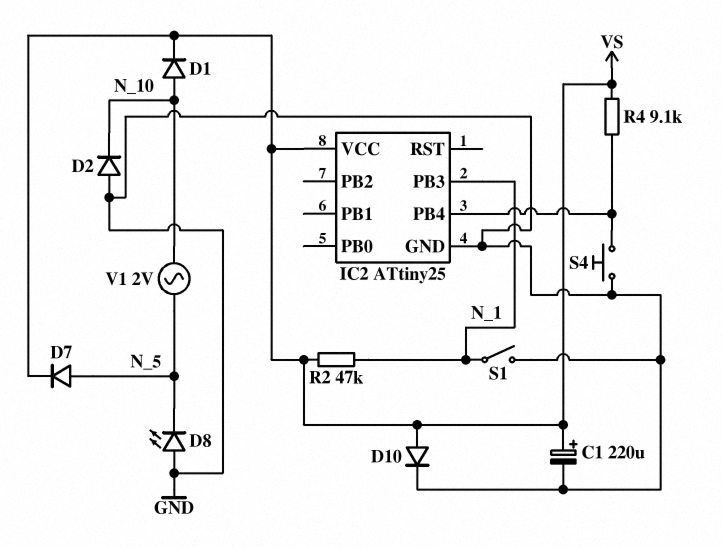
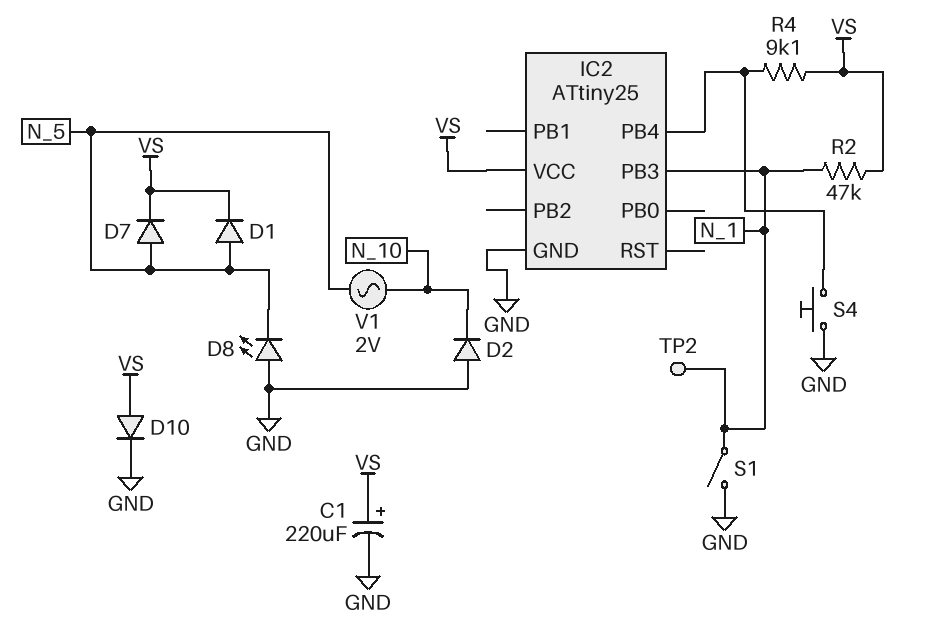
D1: diode (A N_10, K VS) -> diode (A N_5, K VS)
TP2: none -> test point (N_1)

